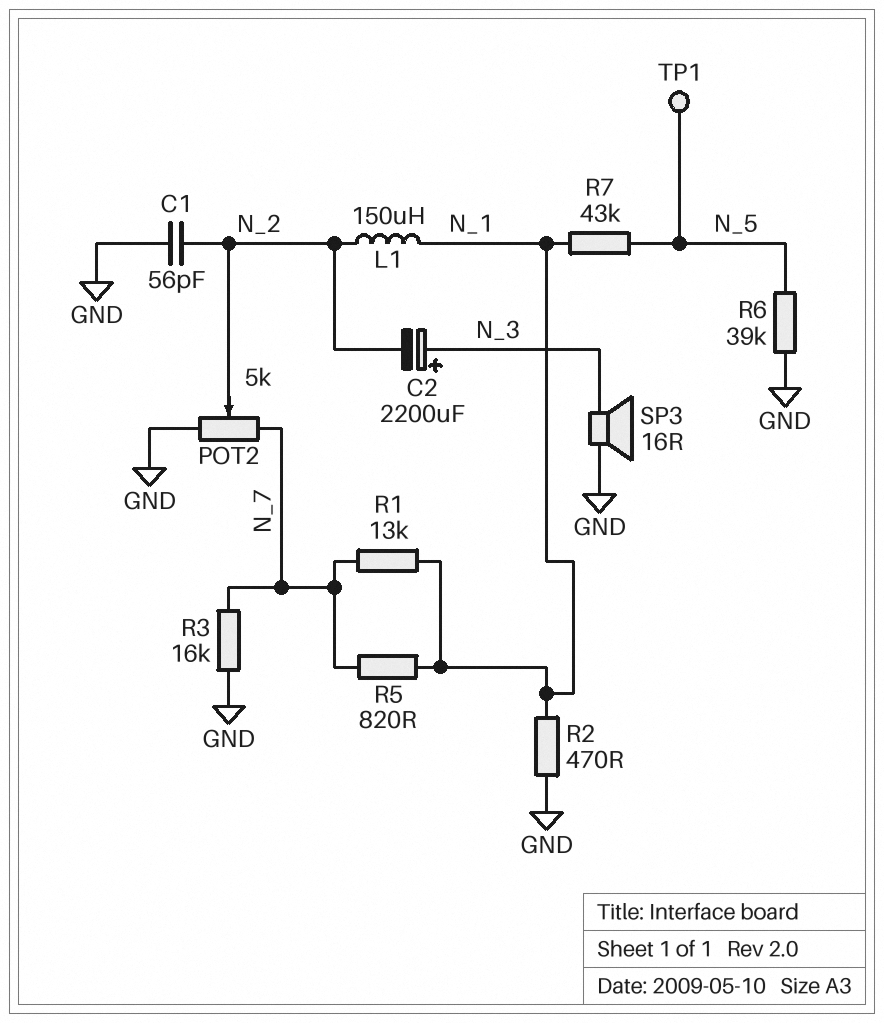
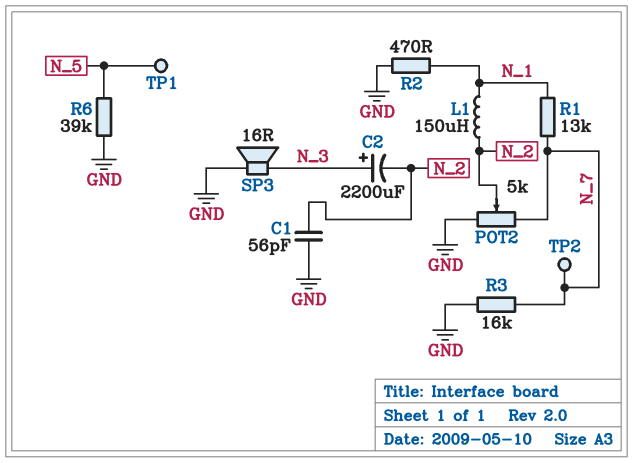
R5: 820 (N_1, N_7) -> none
R7: 43k (N_1, N_5) -> none
TP2: none -> test point (N_7)

